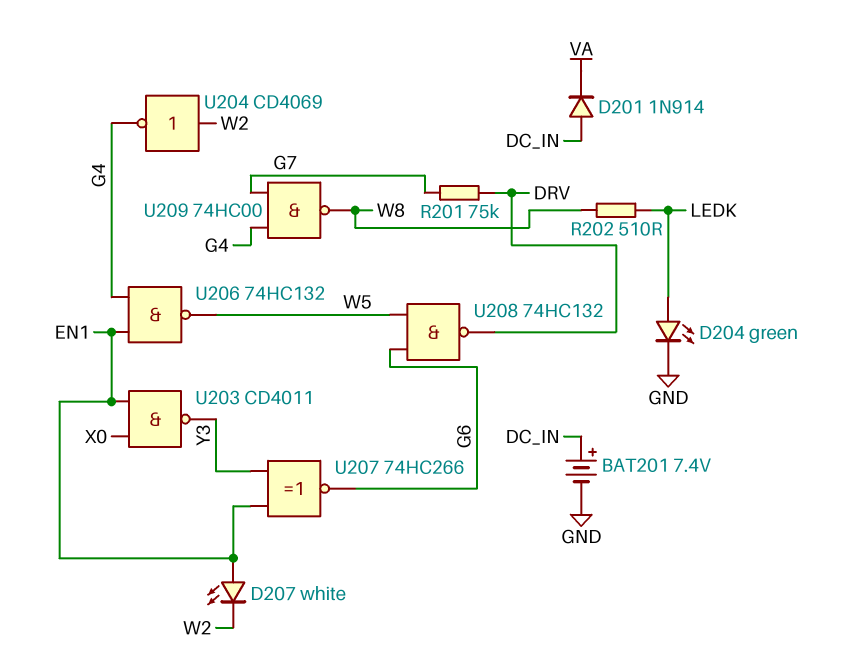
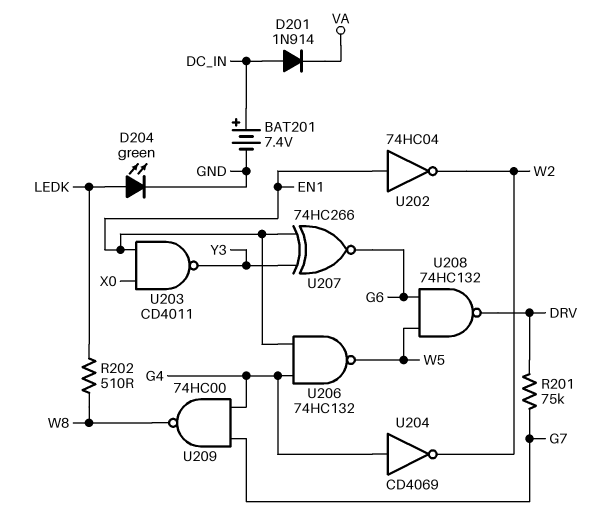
D207: LED white (A EN1, K W2) -> none
U202: none -> NOT 74HC04 (in EN1, out W2)
U204: NOT CD4069 (in W2, out G4) -> NOT CD4069 (in G4, out W2)

